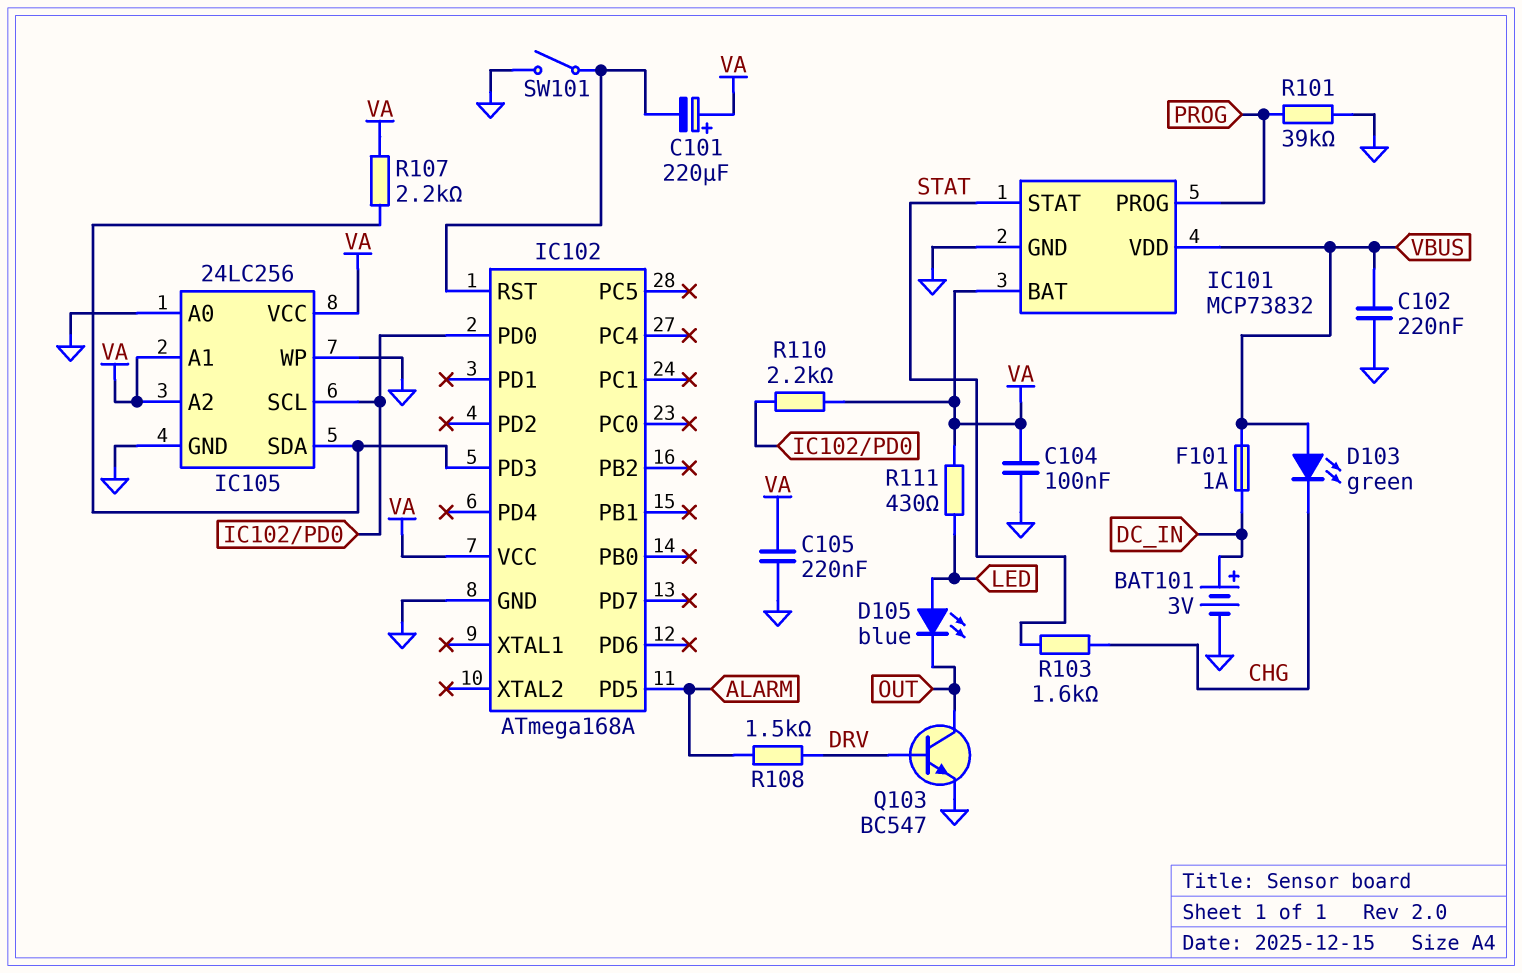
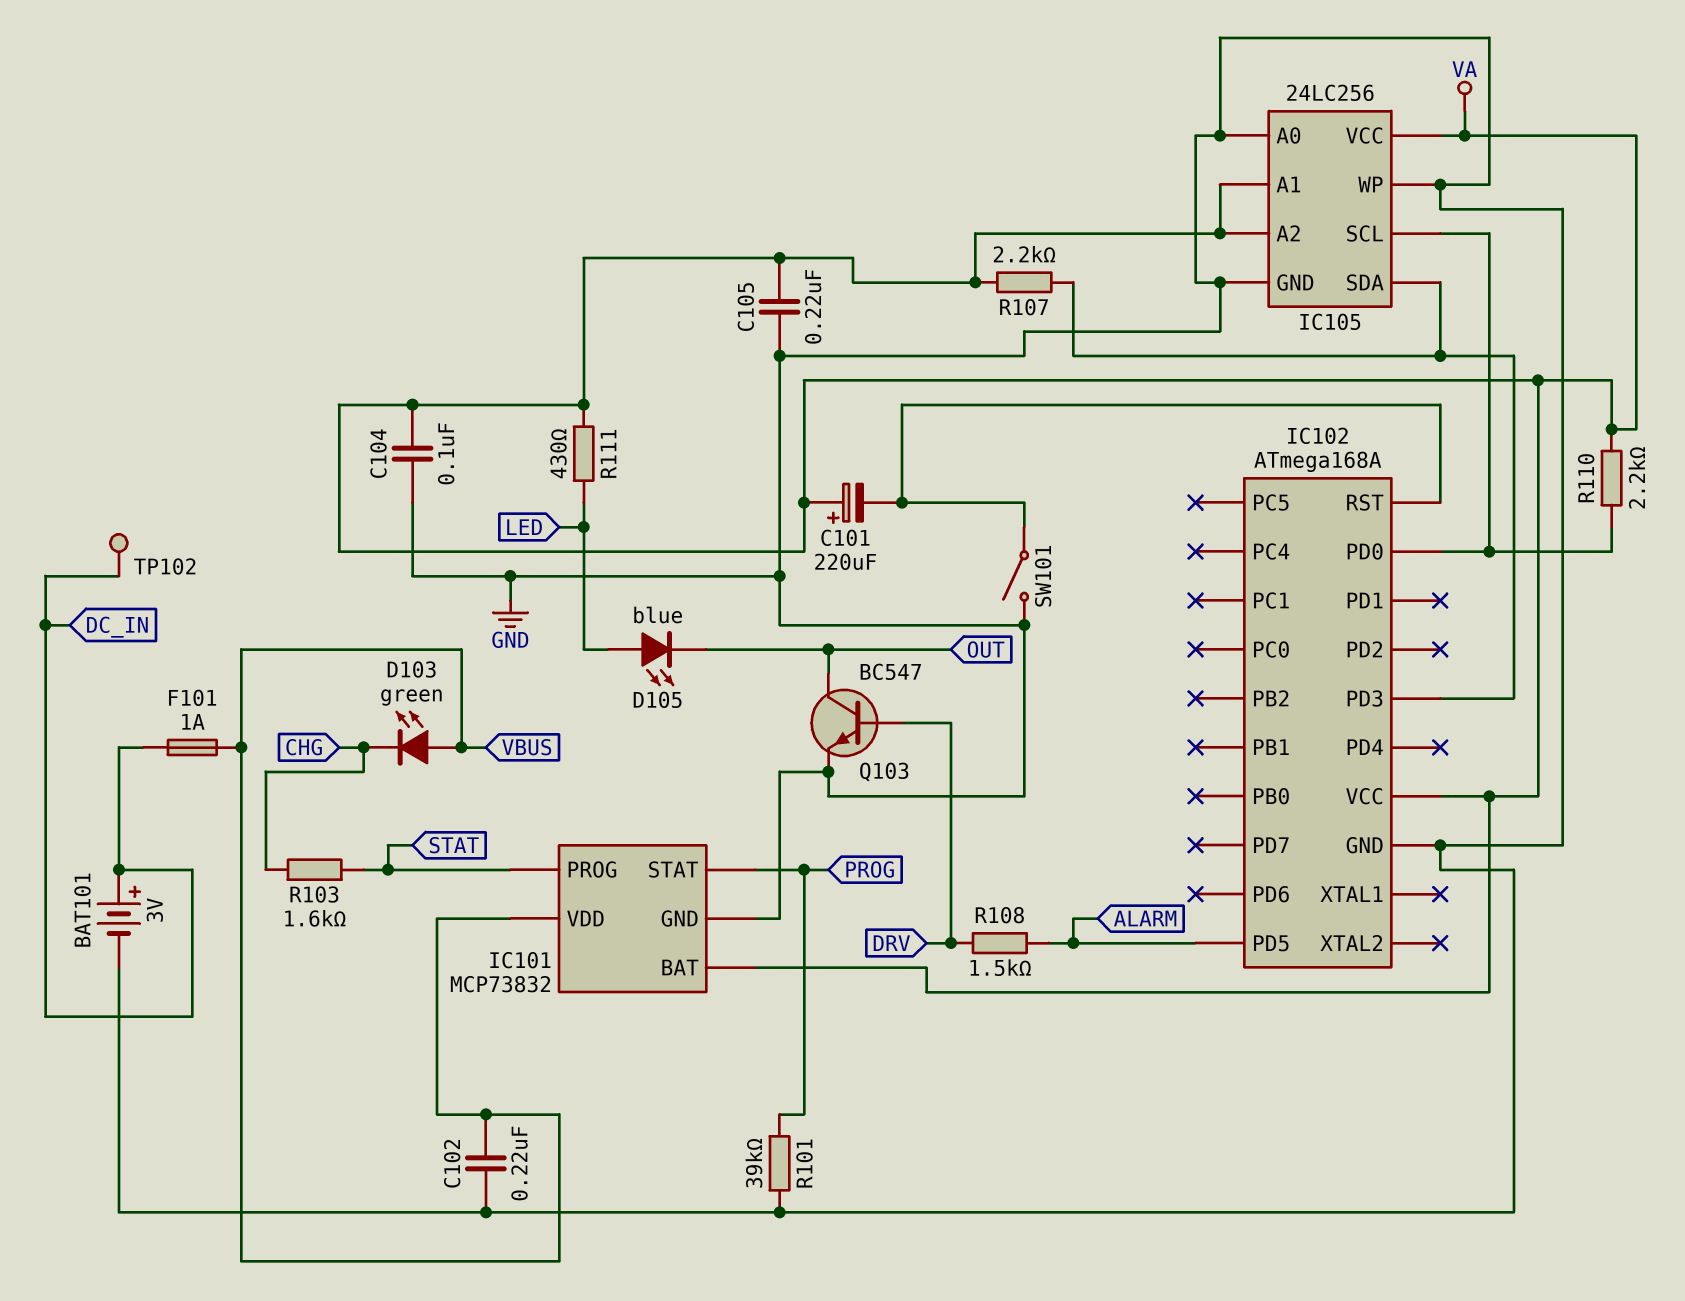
IC101 pin PROG: PROG -> STAT
IC101 pin STAT: STAT -> PROG
TP102: none -> test point (DC_IN)

